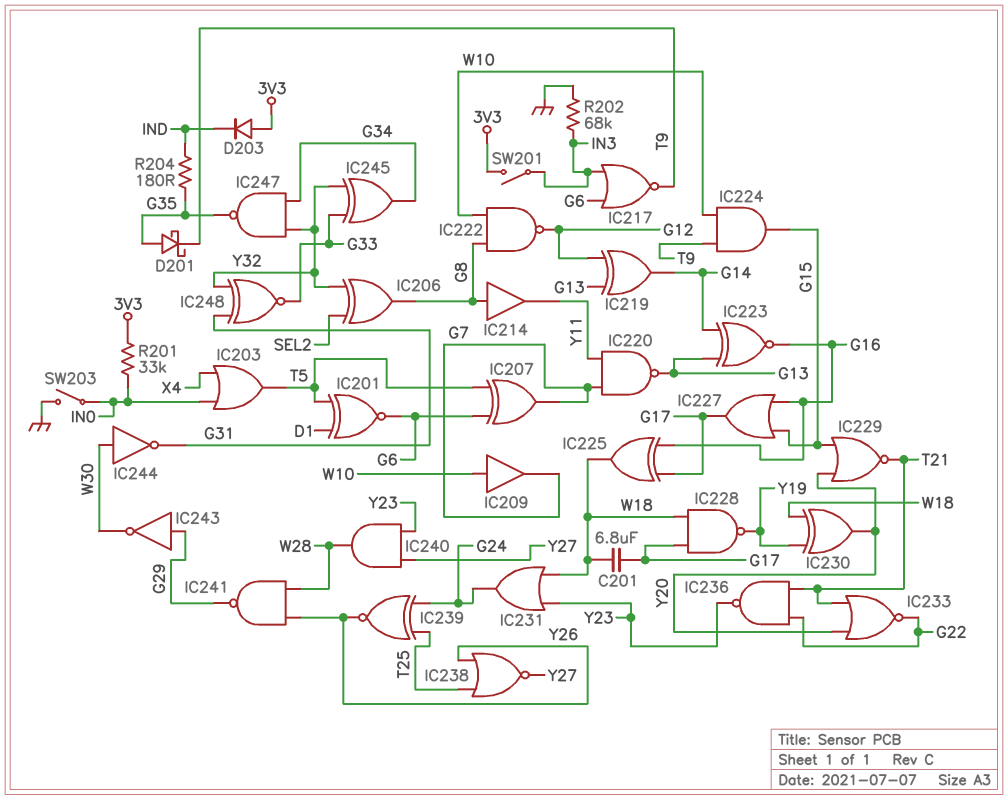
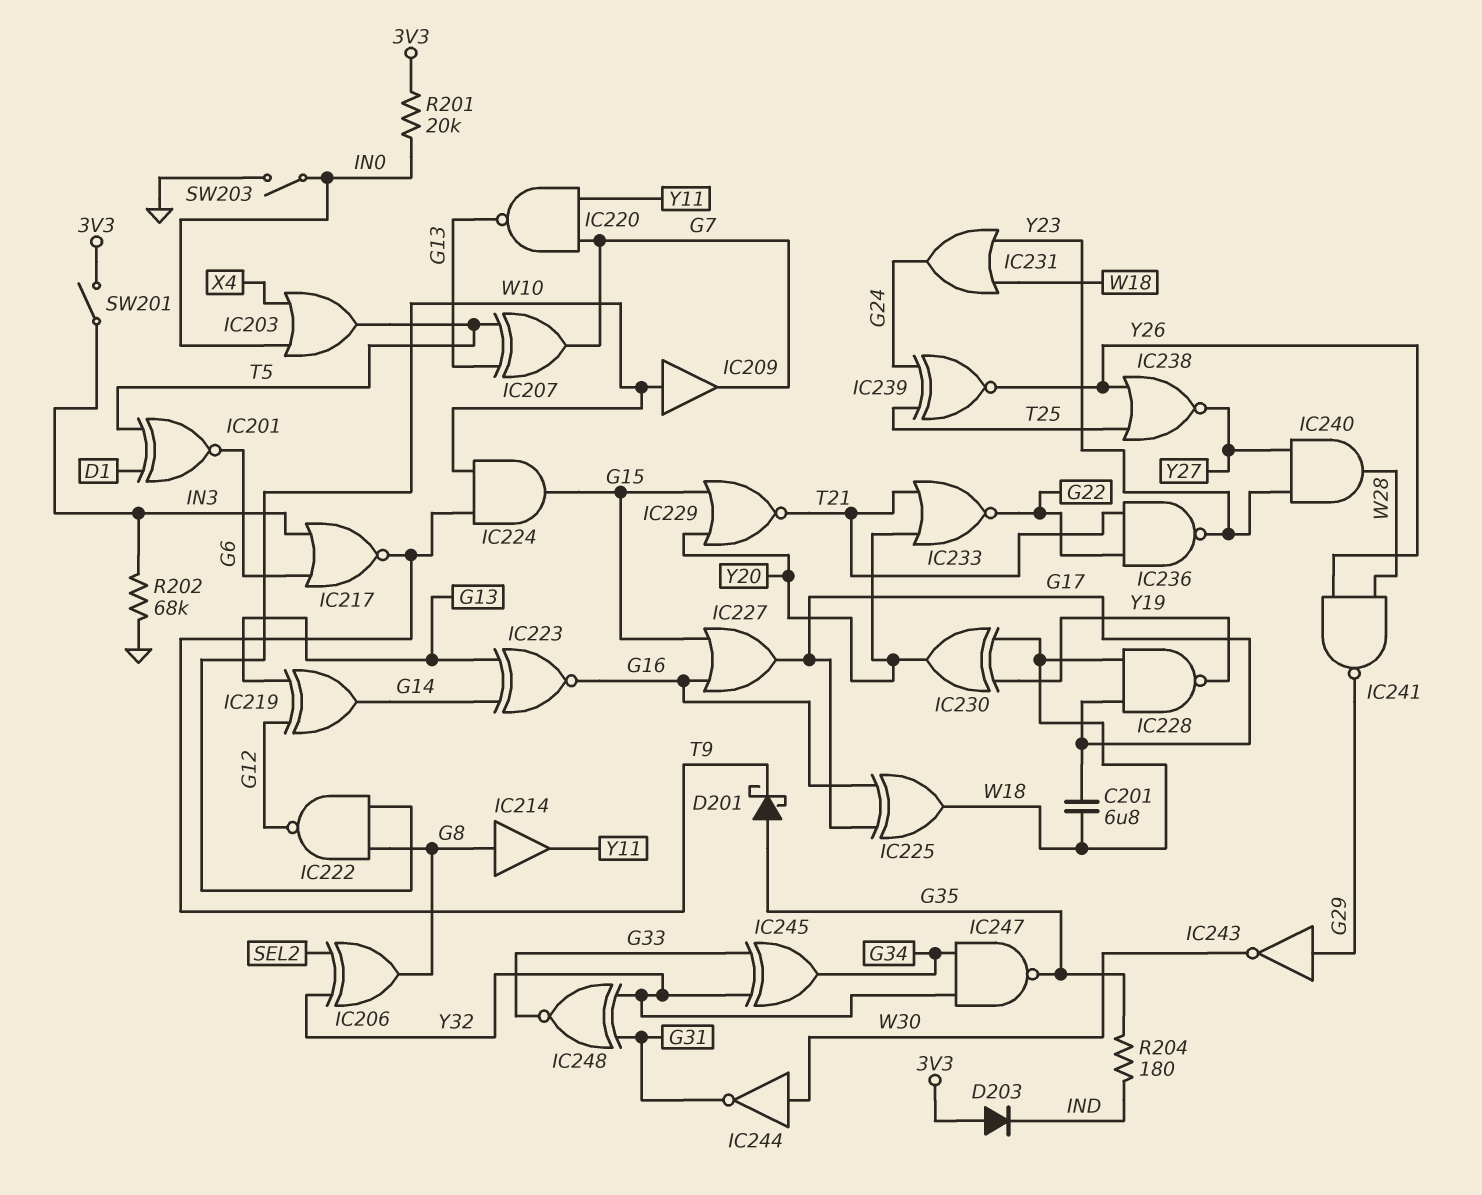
IC207: XOR (in G6, in T5, out G7) -> XOR (in G13, in T5, out G7)
R201: 33k (3V3, IN0) -> 20k (3V3, IN0)

